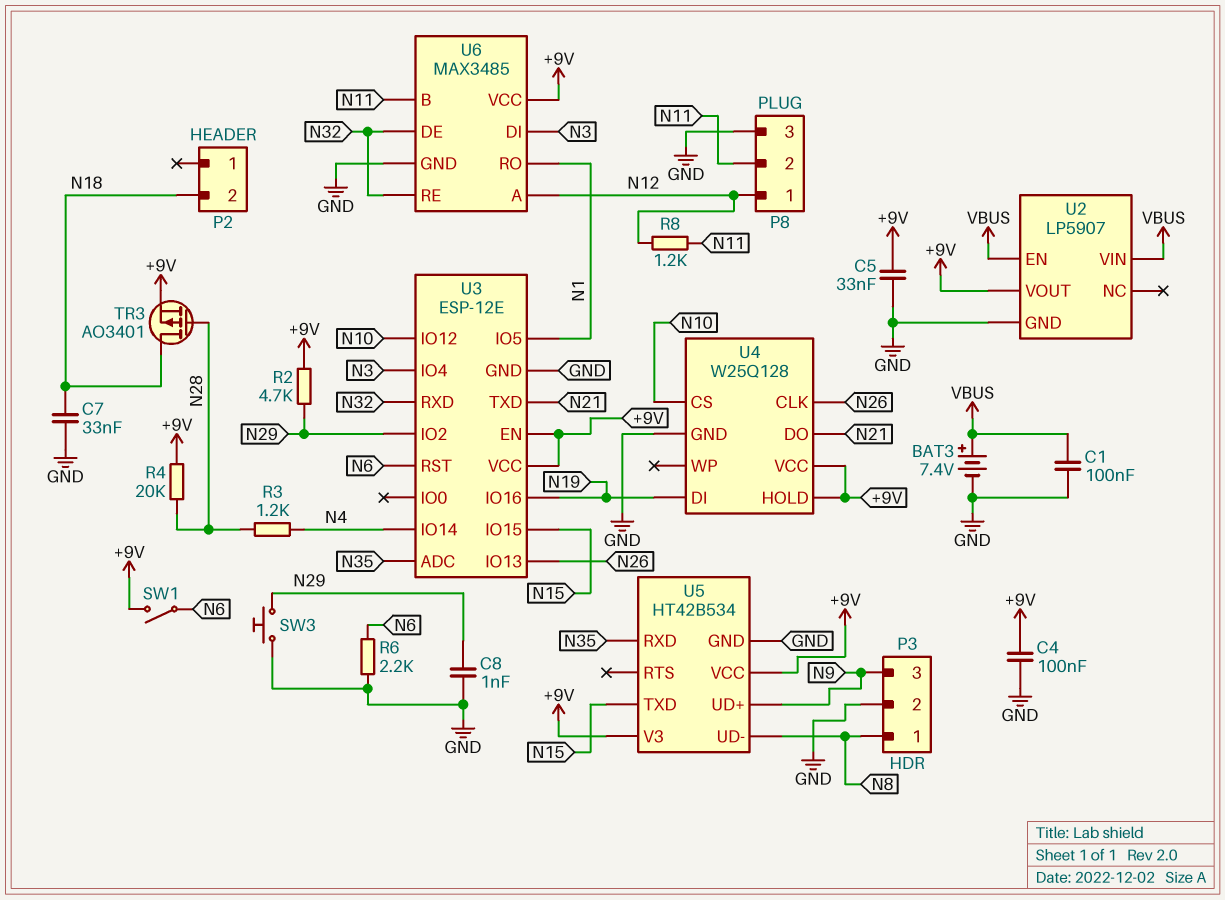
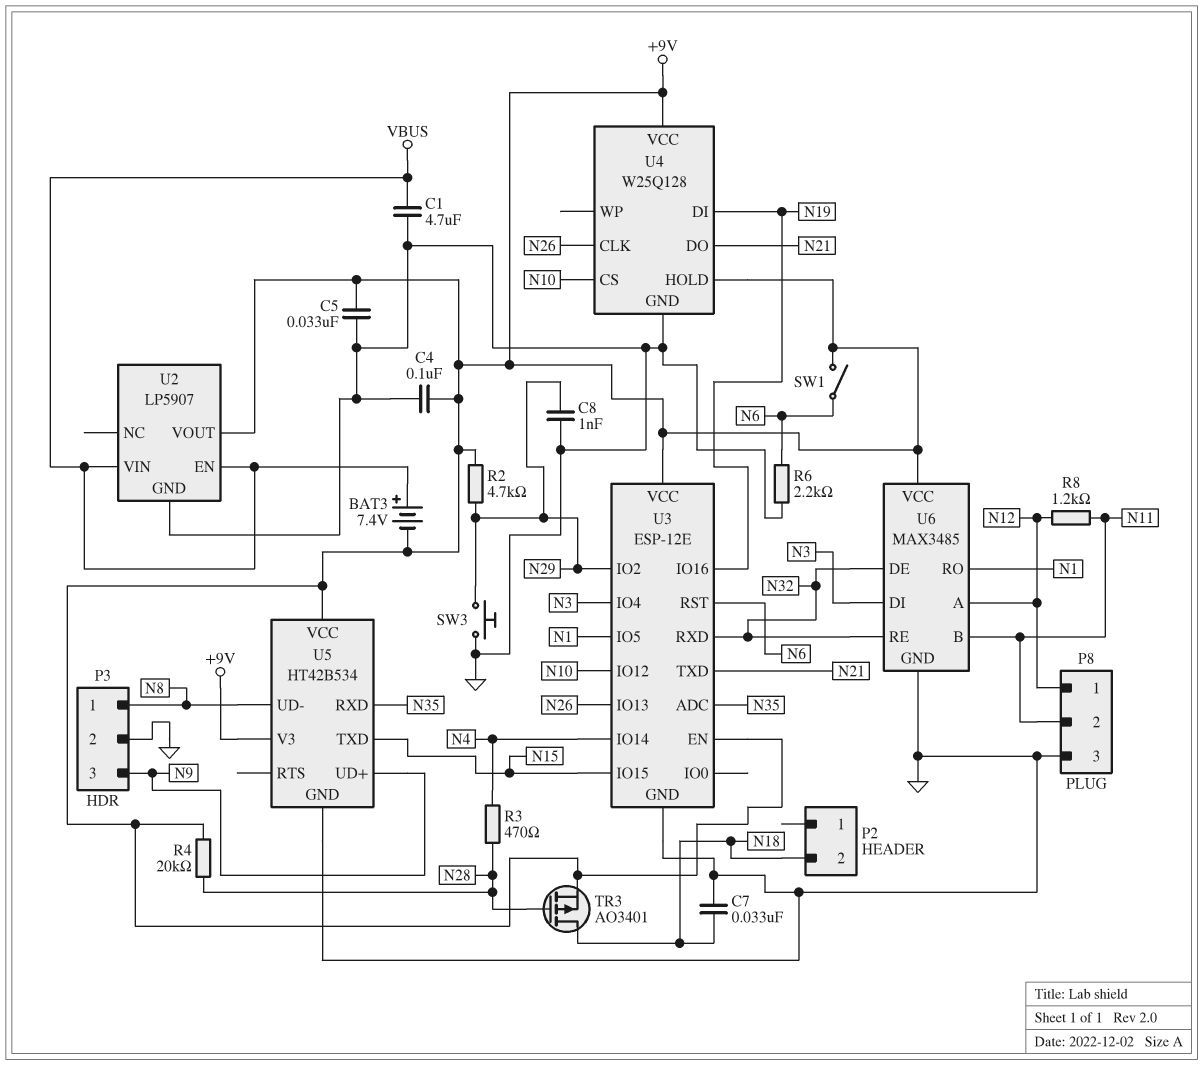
BAT3: 7.4V (plus VBUS, minus GND) -> 7.4V (plus VBUS, minus +9V)
C1: 100nF (GND, VBUS) -> 4.7uF (GND, VBUS)
R3: 1.2k (N4, N28) -> 470 (N4, N28)

